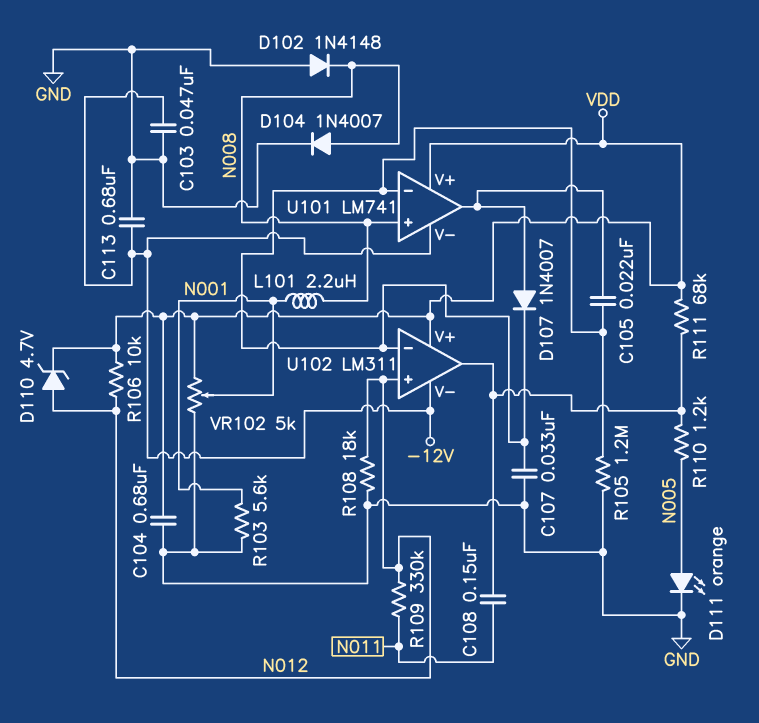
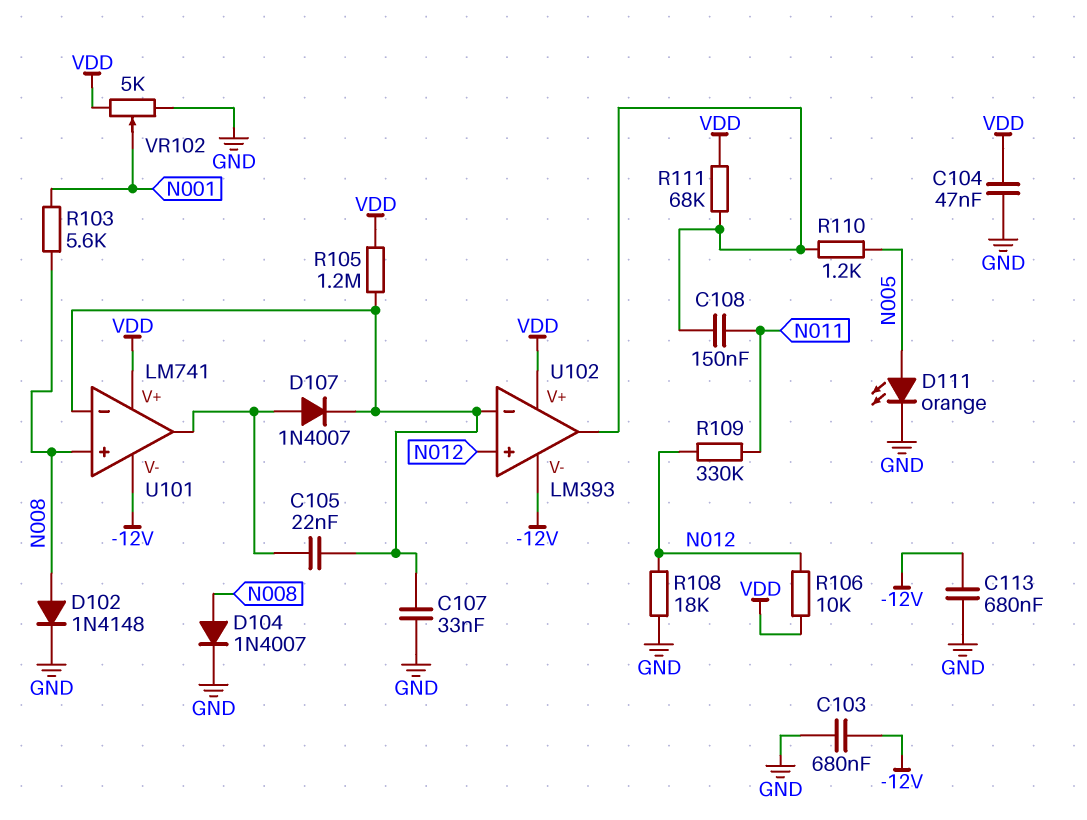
C103: 47nF (-12V, GND) -> 680nF (-12V, GND)
C104: 680nF (GND, VDD) -> 47nF (GND, VDD)
D102: diode 1N4148 (A GND, K N008) -> diode 1N4148 (A N008, K GND)
D110: zener 4.7V (A N012, K VDD) -> none
L101: 2.2uH (N001, N008) -> none
R103: 5.6k (GND, N001) -> 5.6k (N001, N008)
R105: 1.2M (GND, U101/in-) -> 1.2M (U101/in-, VDD)
U102: LM311 -> LM393

